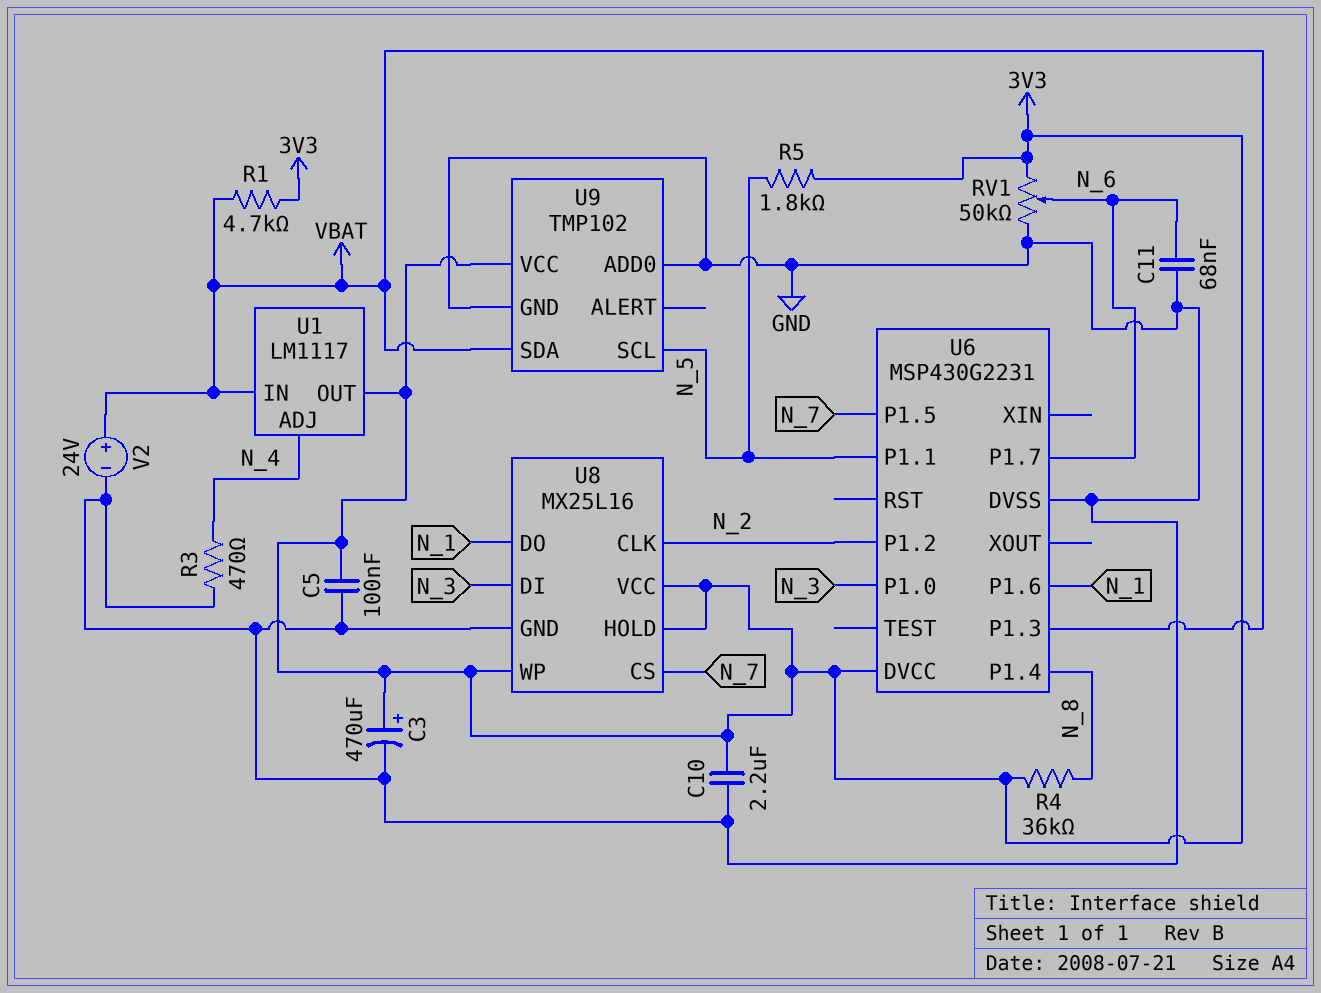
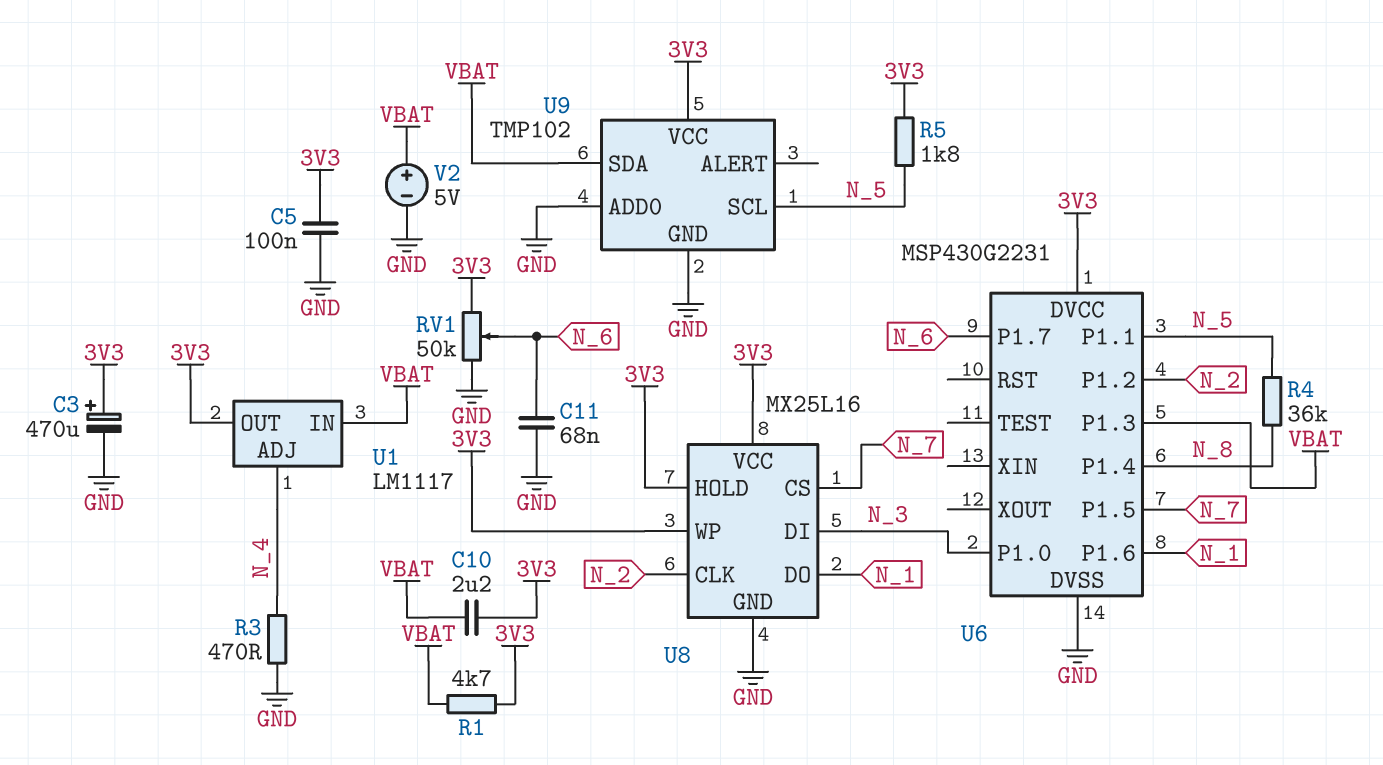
C10: 2.2uF (3V3, GND) -> 2.2uF (3V3, VBAT)
R4: 36k (3V3, N_8) -> 36k (N_5, N_8)
V2: 24V (plus VBAT, minus GND) -> 5V (plus VBAT, minus GND)

